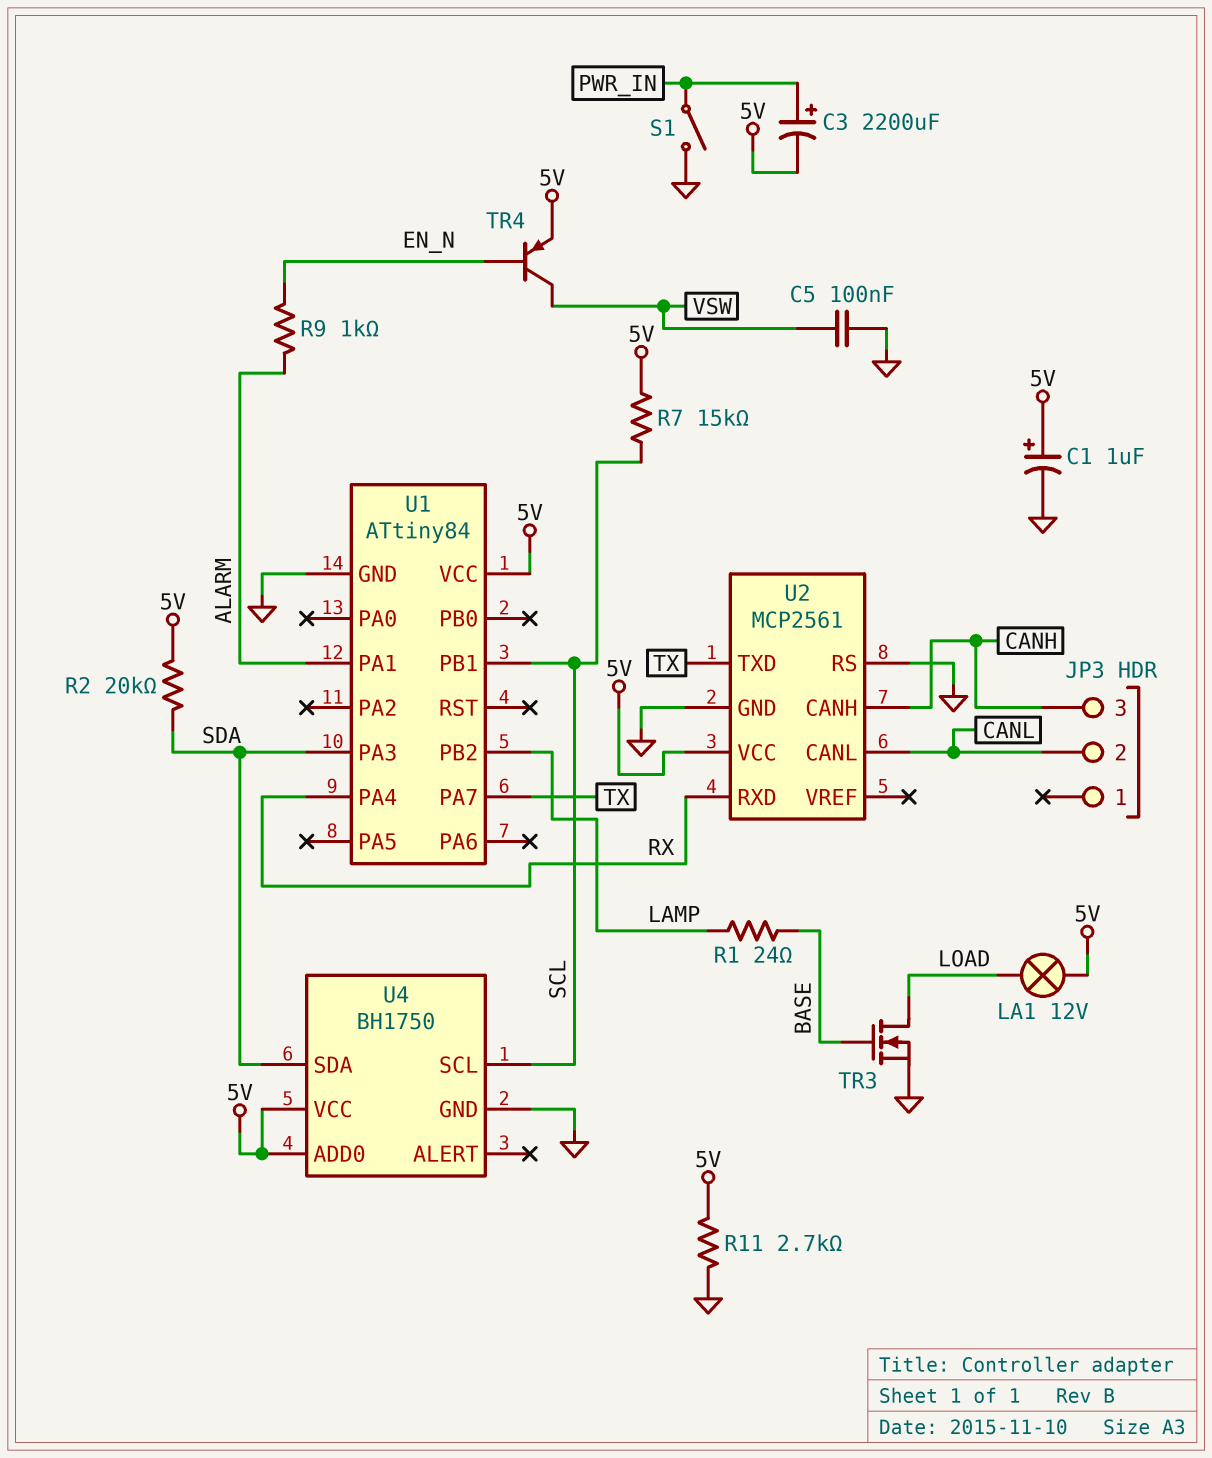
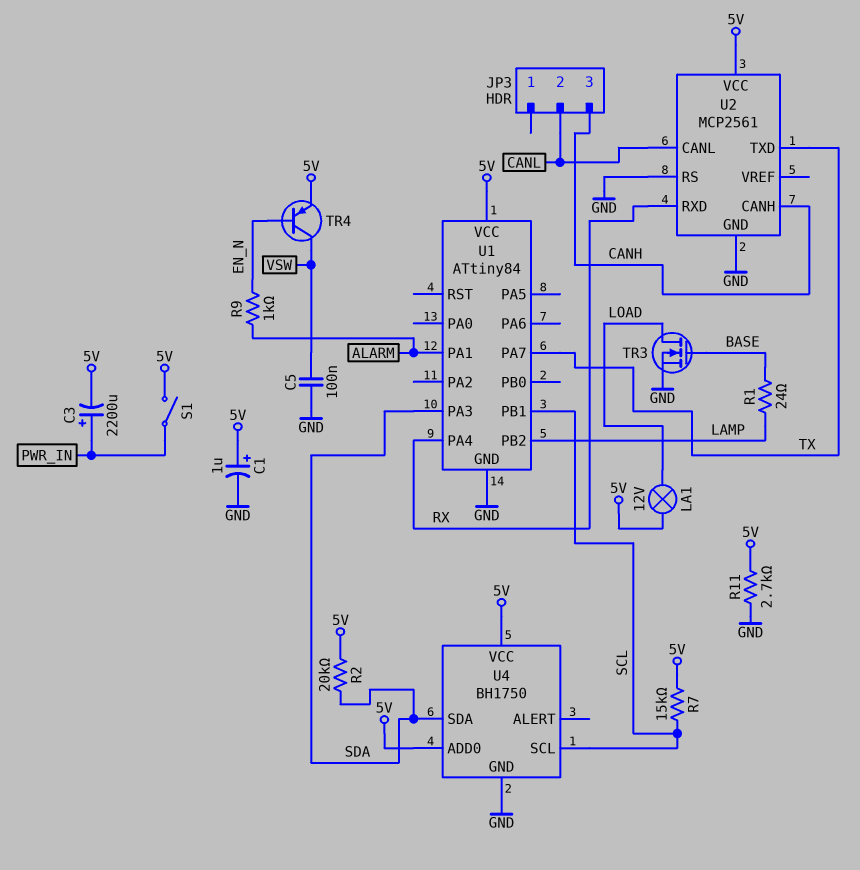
S1: switch (GND, PWR_IN) -> switch (5V, PWR_IN)

